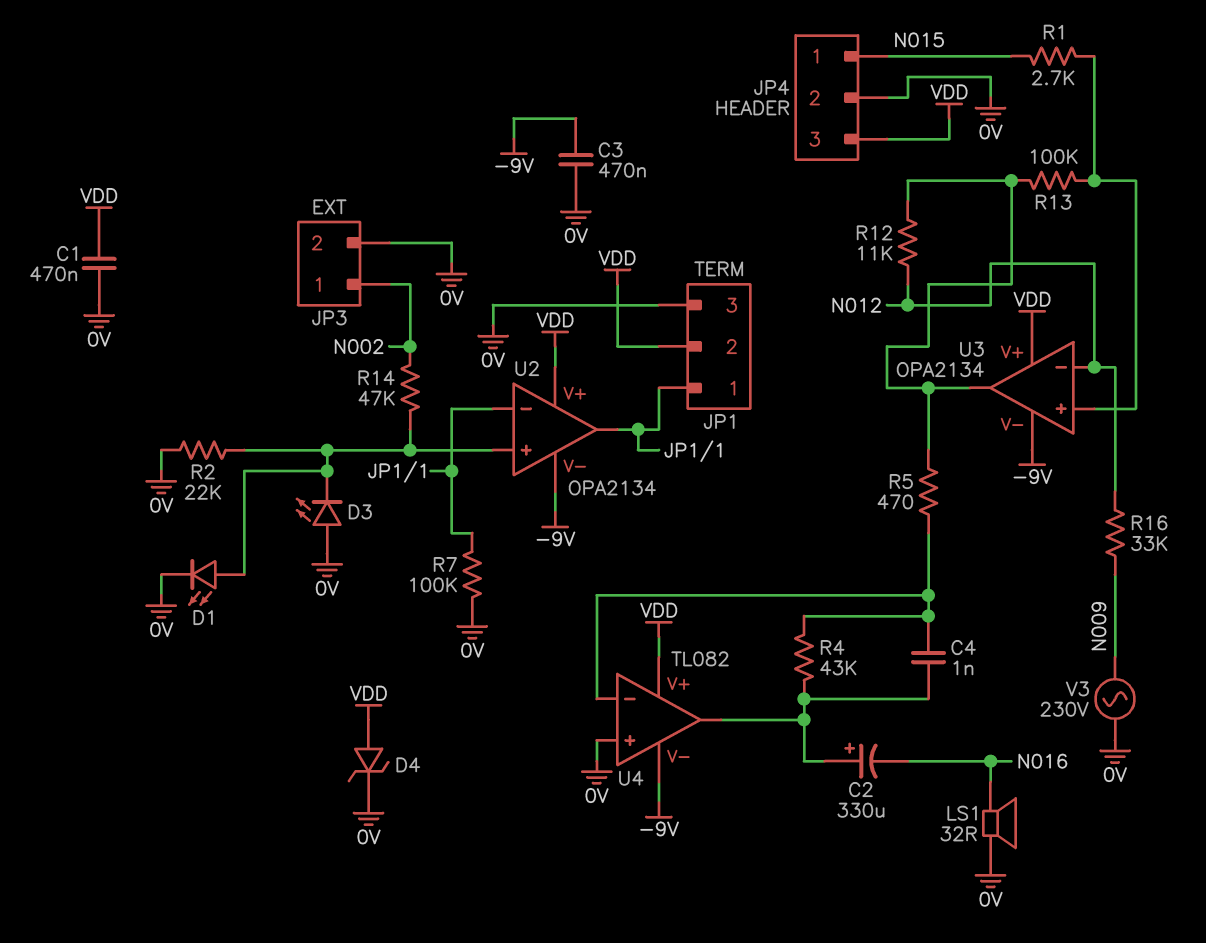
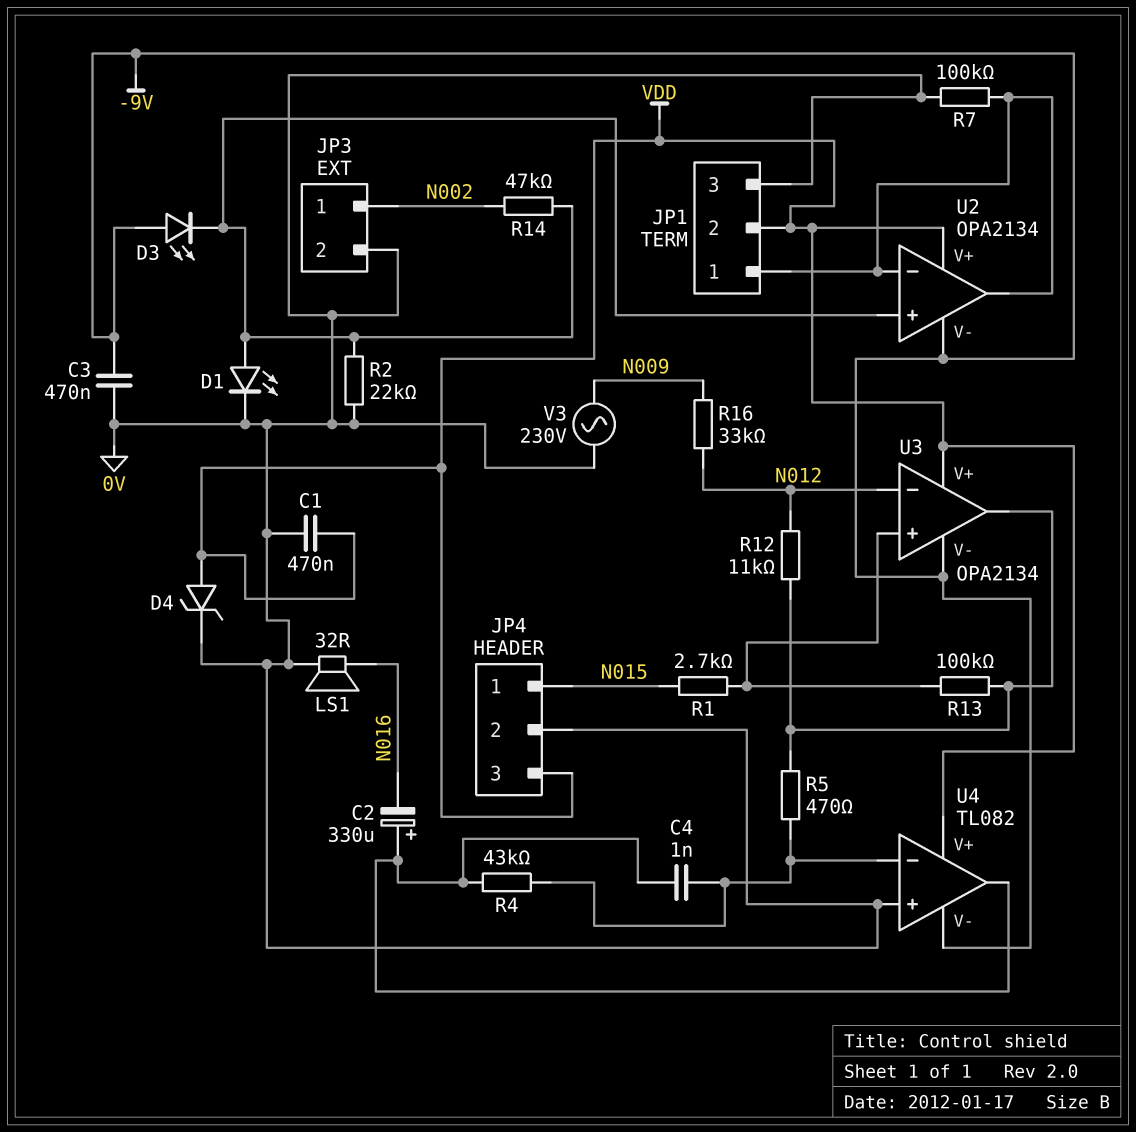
D3: LED (A 0V, K U2/in+) -> LED (A -9V, K U2/in+)

